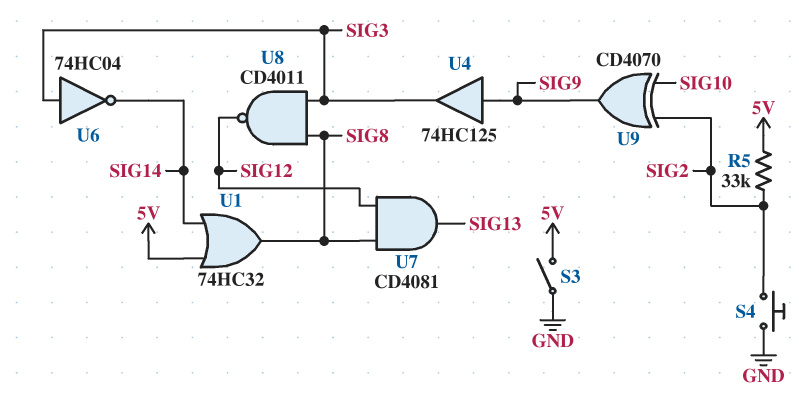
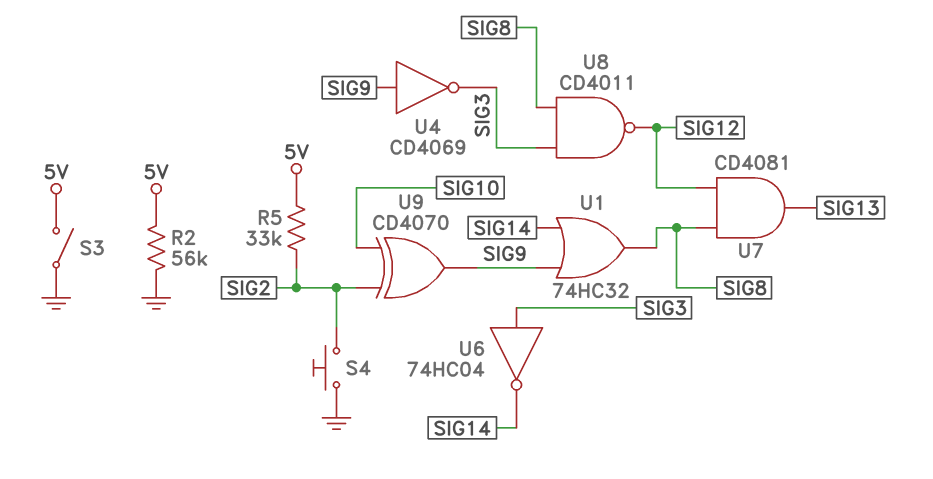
R2: none -> 56k (5V, GND)
U1: OR 74HC32 (in 5V, in SIG14, out SIG8) -> OR 74HC32 (in SIG9, in SIG14, out SIG8)
U4: buffer 74HC125 (in SIG9, out SIG3) -> NOT CD4069 (in SIG9, out SIG3)

